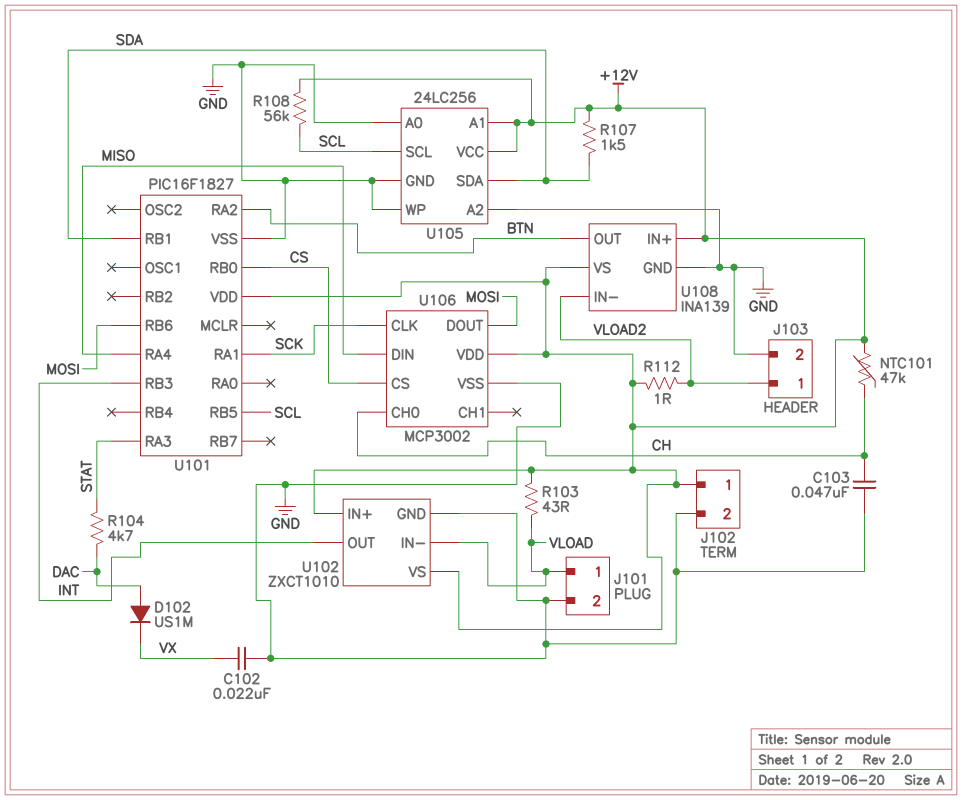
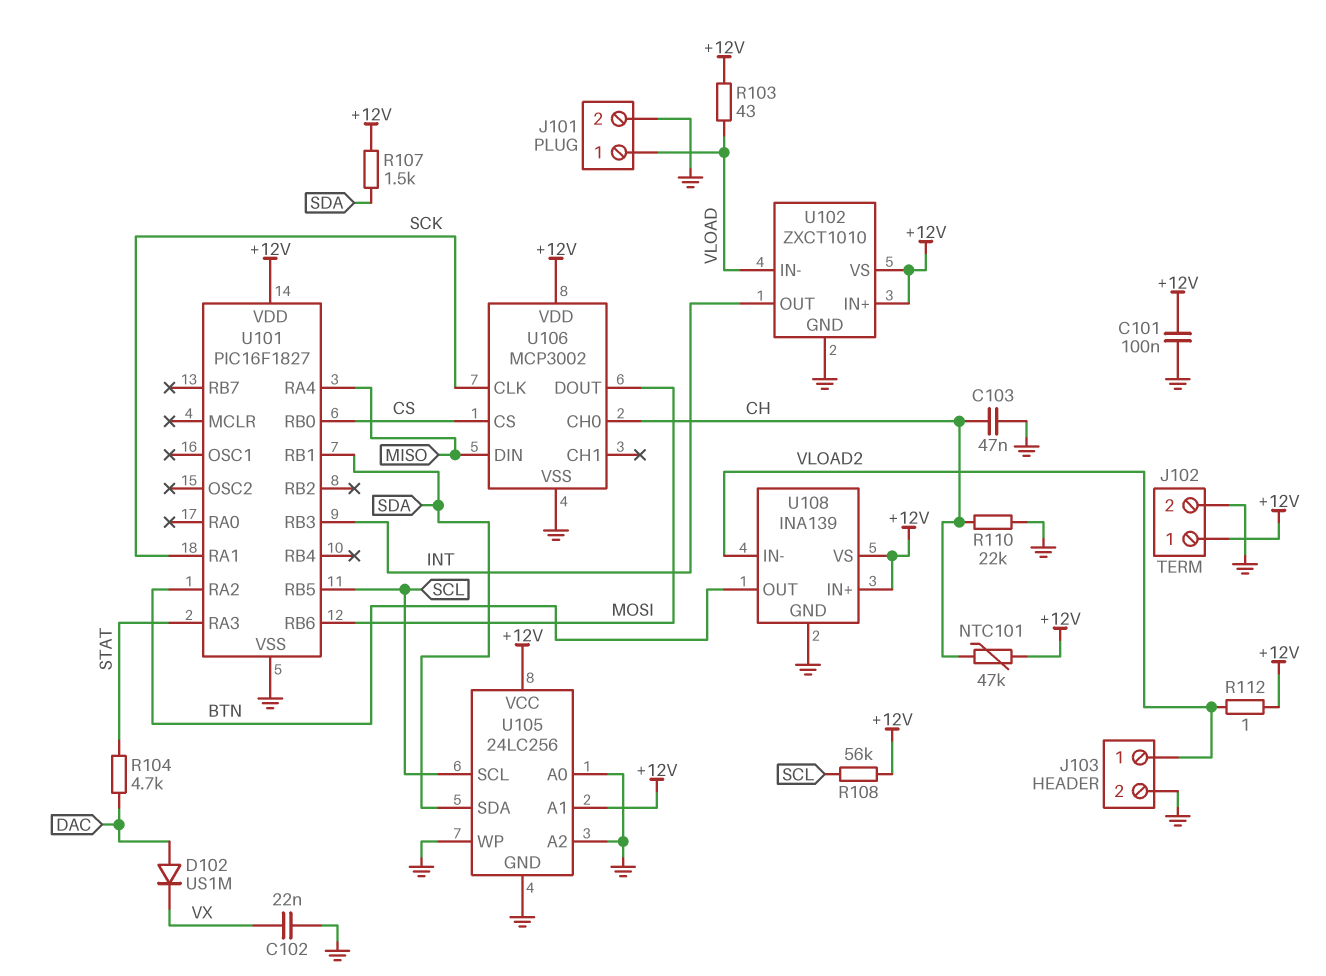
C101: none -> 100nF (+12V, GND)
R110: none -> 22k (CH, GND)

